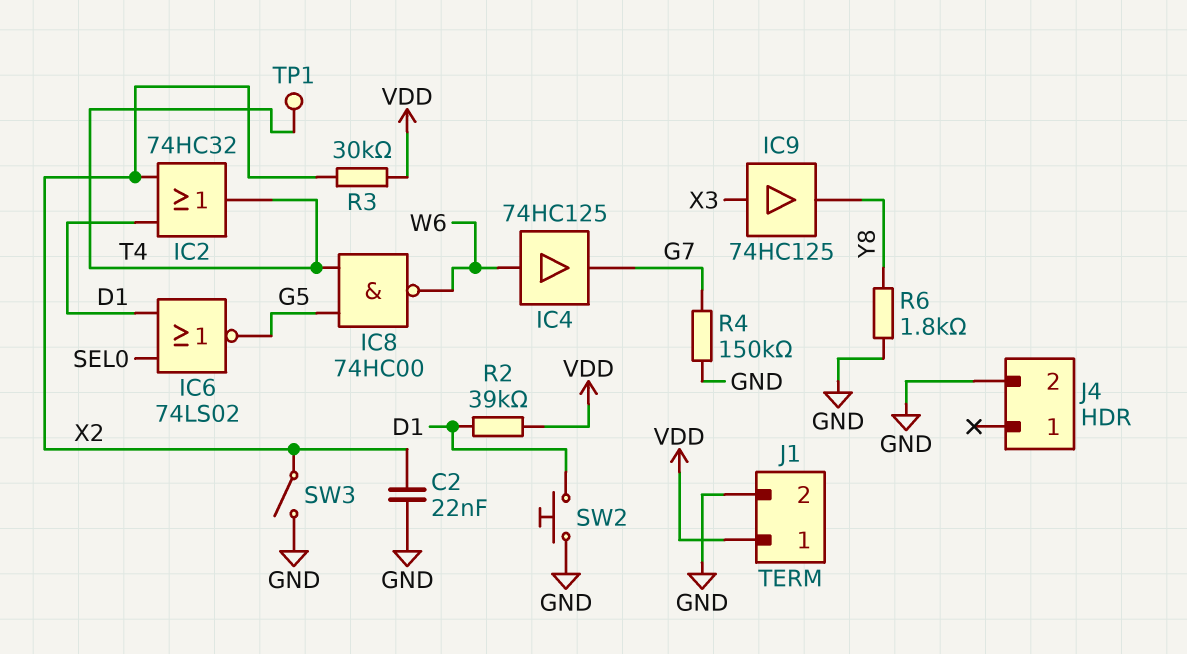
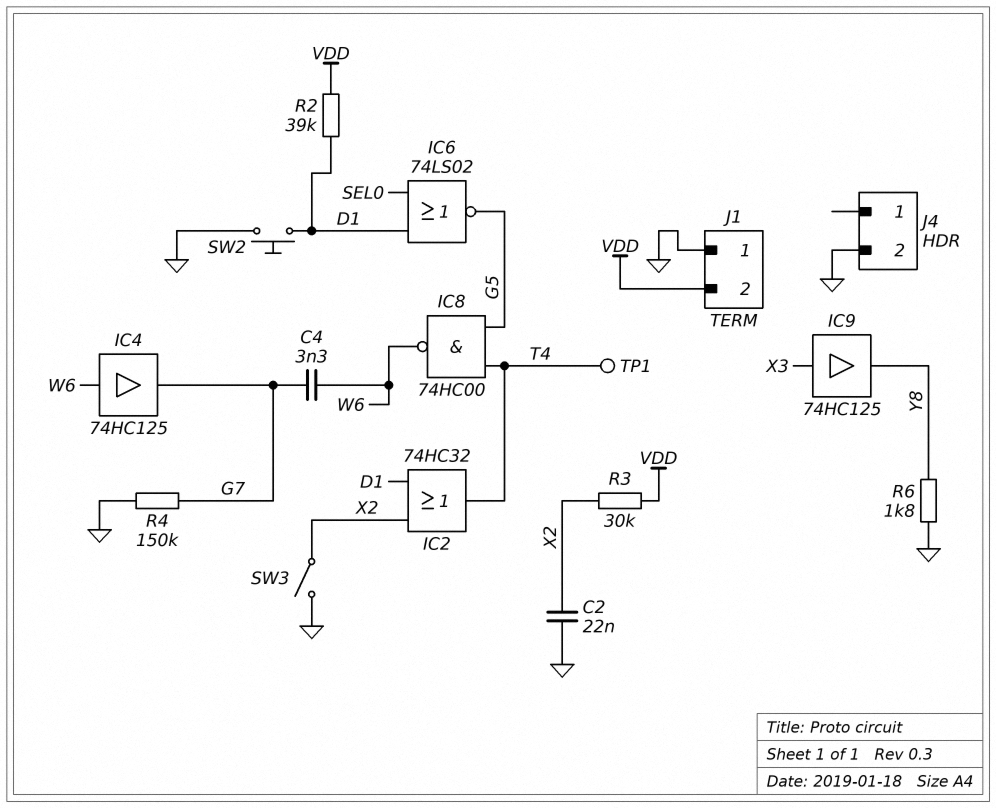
C4: none -> 3.3nF (G7, W6)
J1 pin 1: VDD -> GND
J1 pin 2: GND -> VDD

